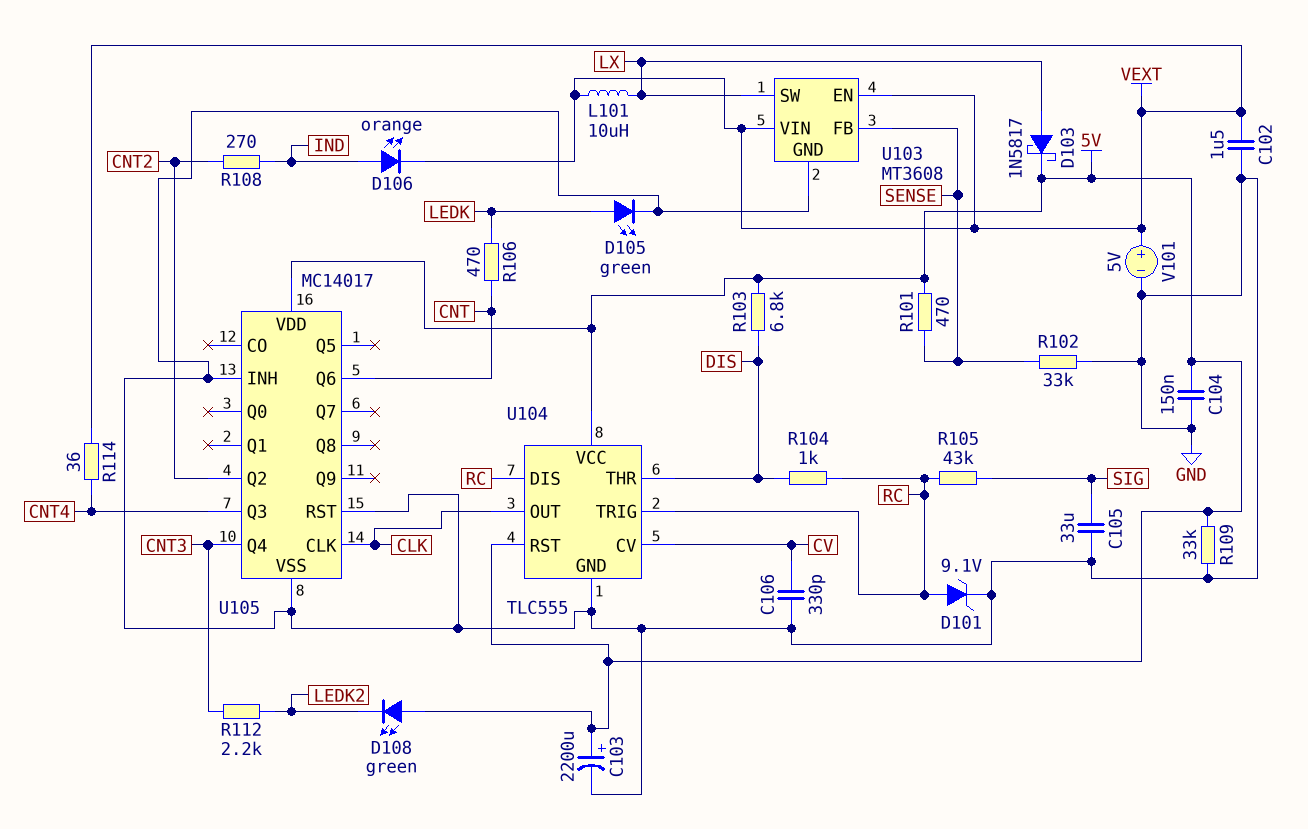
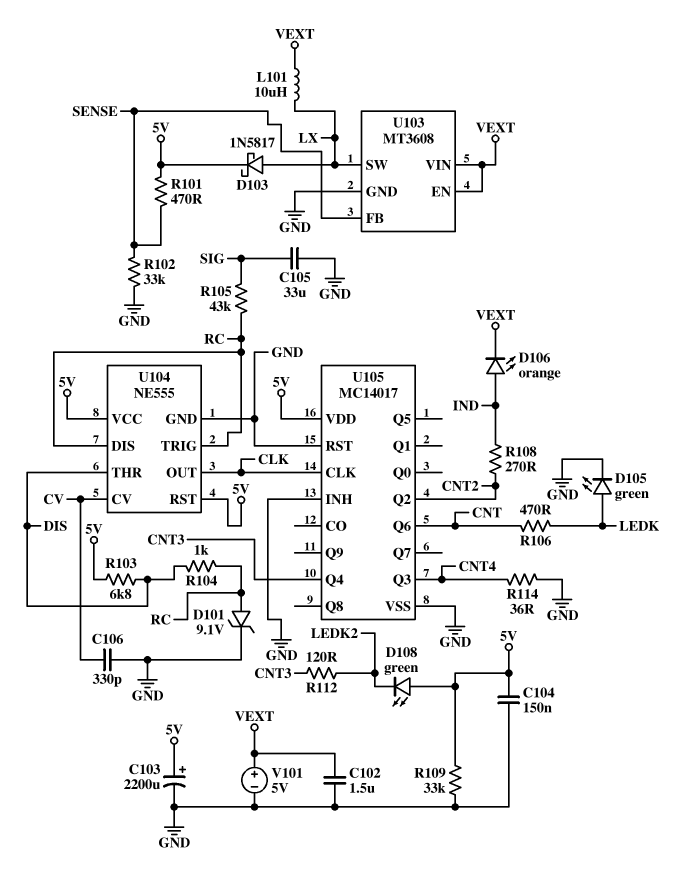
R112: 2.2k (CNT3, LEDK2) -> 120 (CNT3, LEDK2)
R114: 36 (CNT4, VEXT) -> 36 (CNT4, GND)
U104: TLC555 -> NE555

